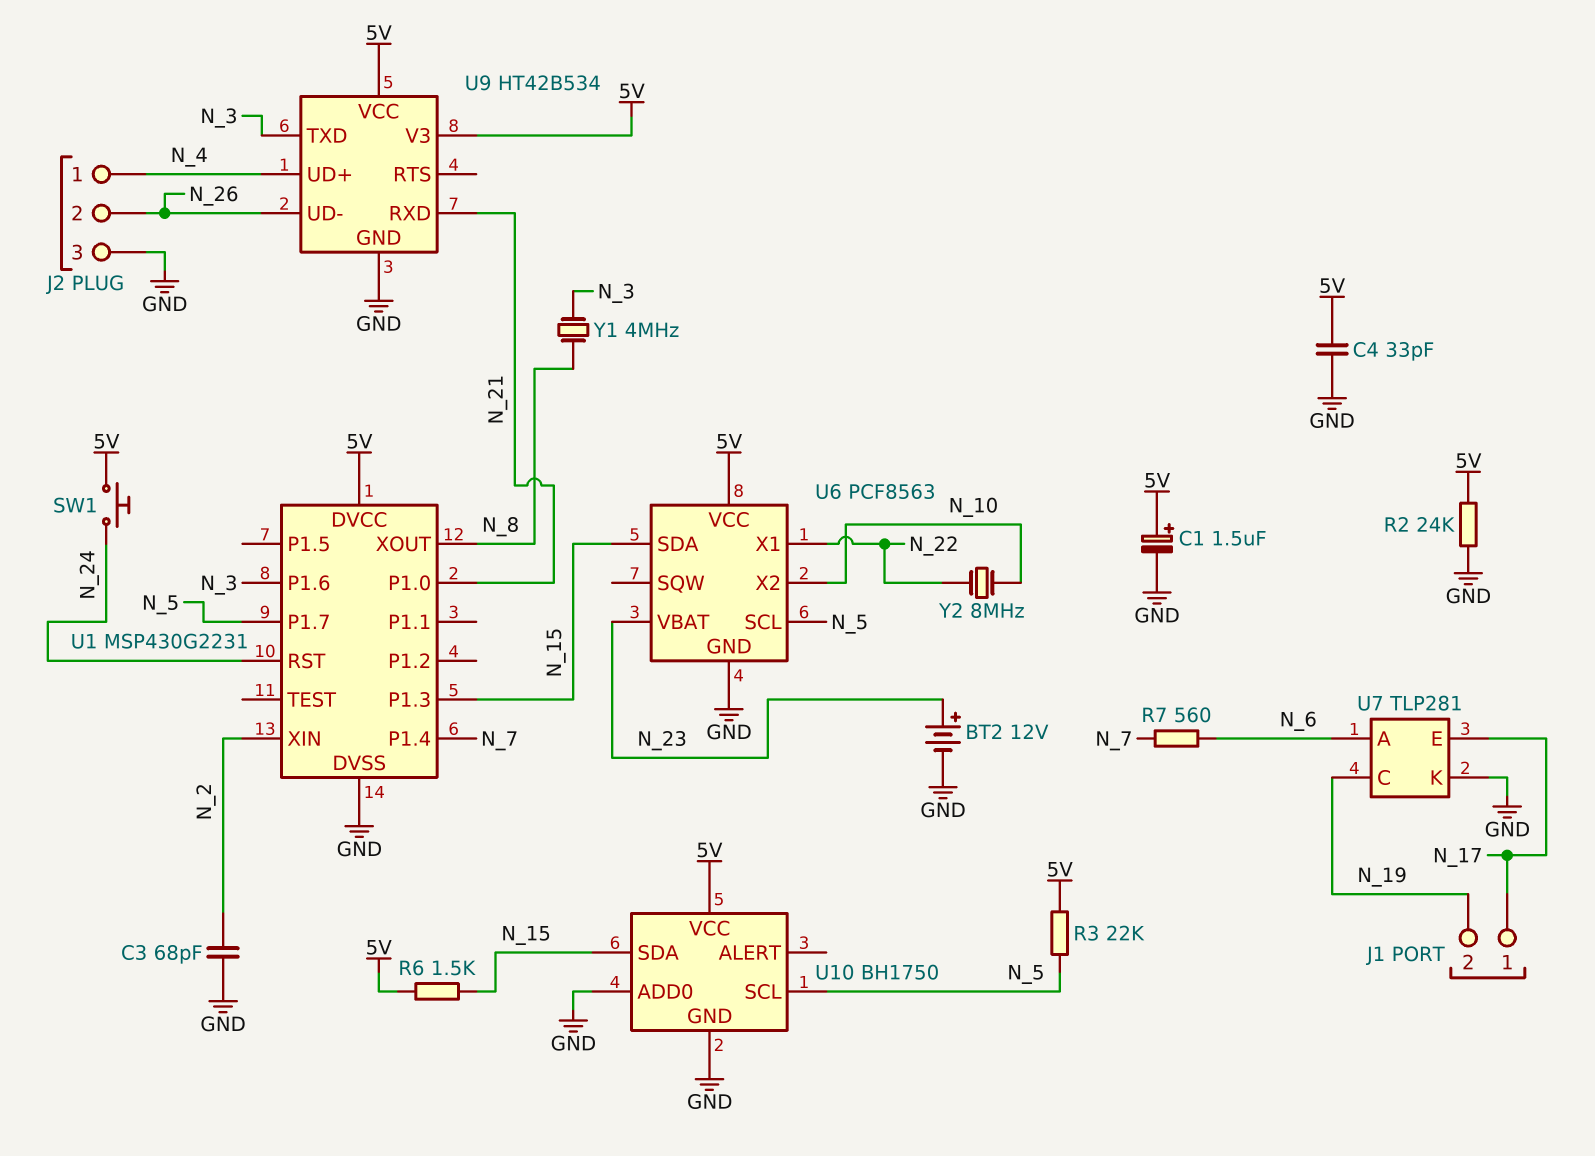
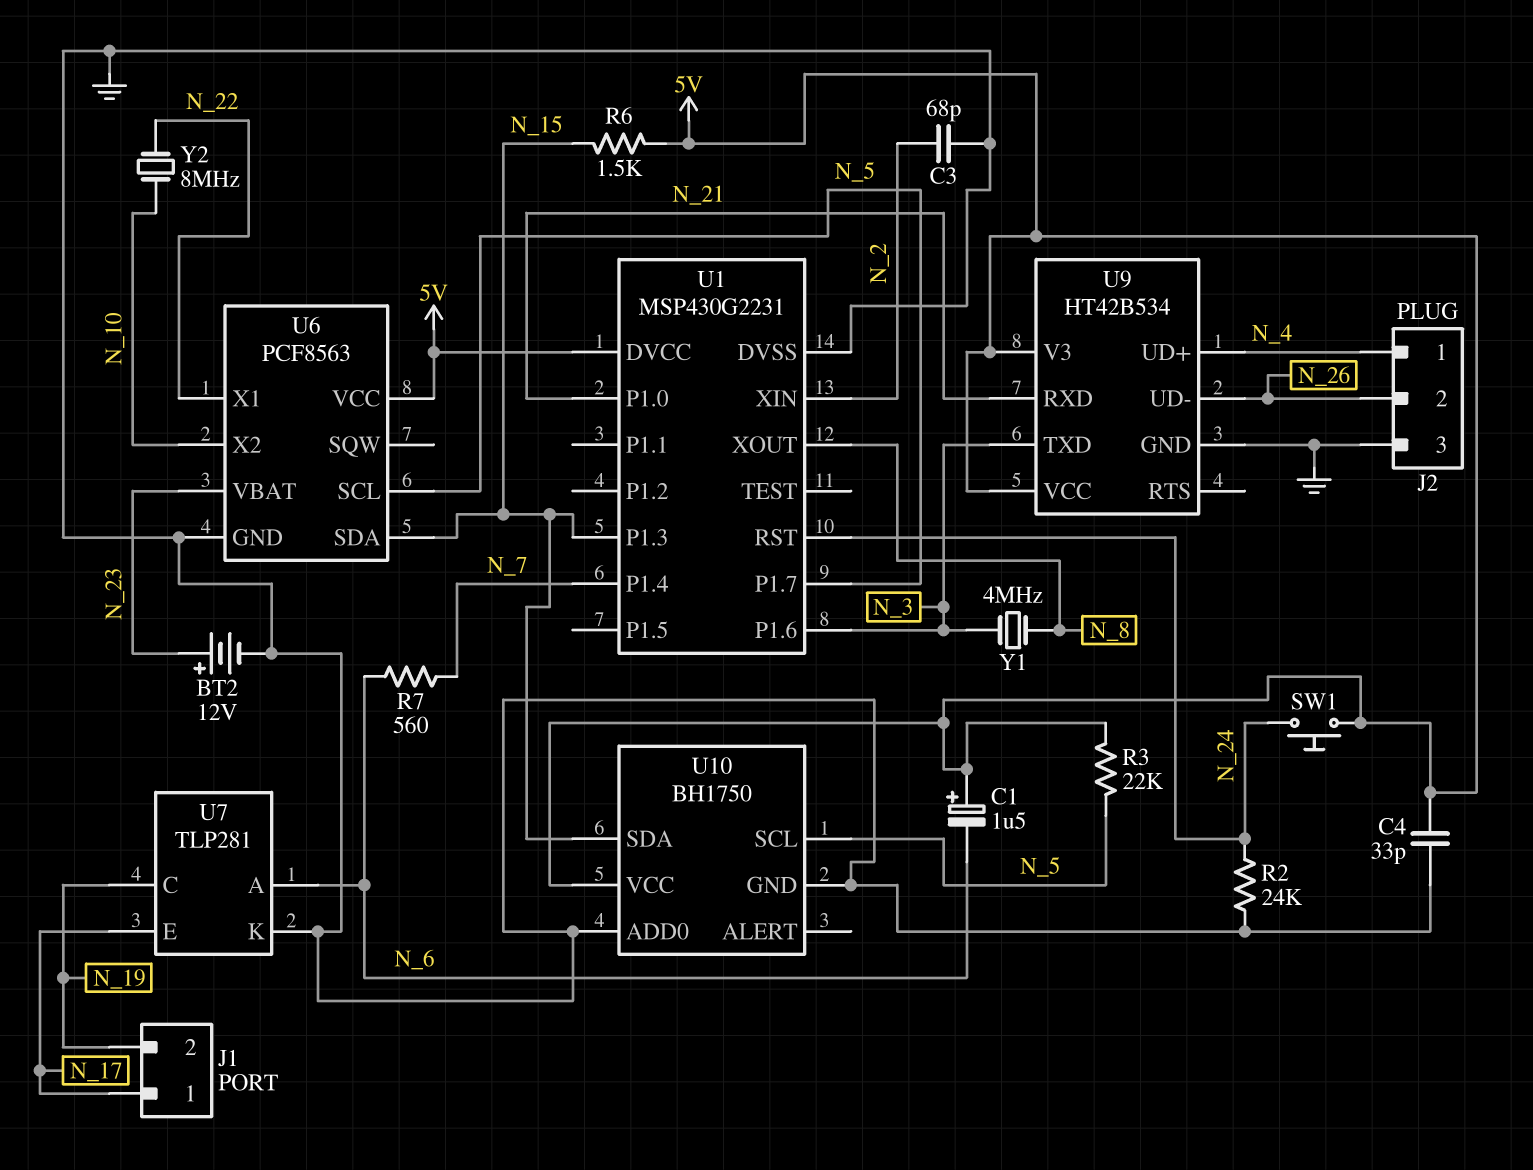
C1: 1.5uF (plus 5V, minus GND) -> 1.5uF (plus 5V, minus N_6)
R2: 24k (5V, GND) -> 24k (GND, N_24)

